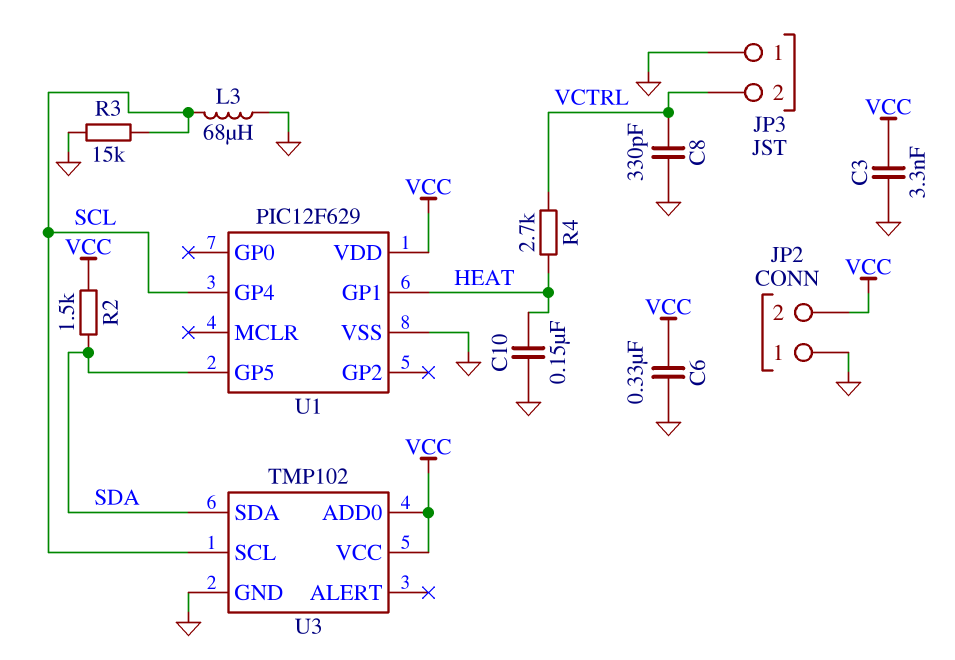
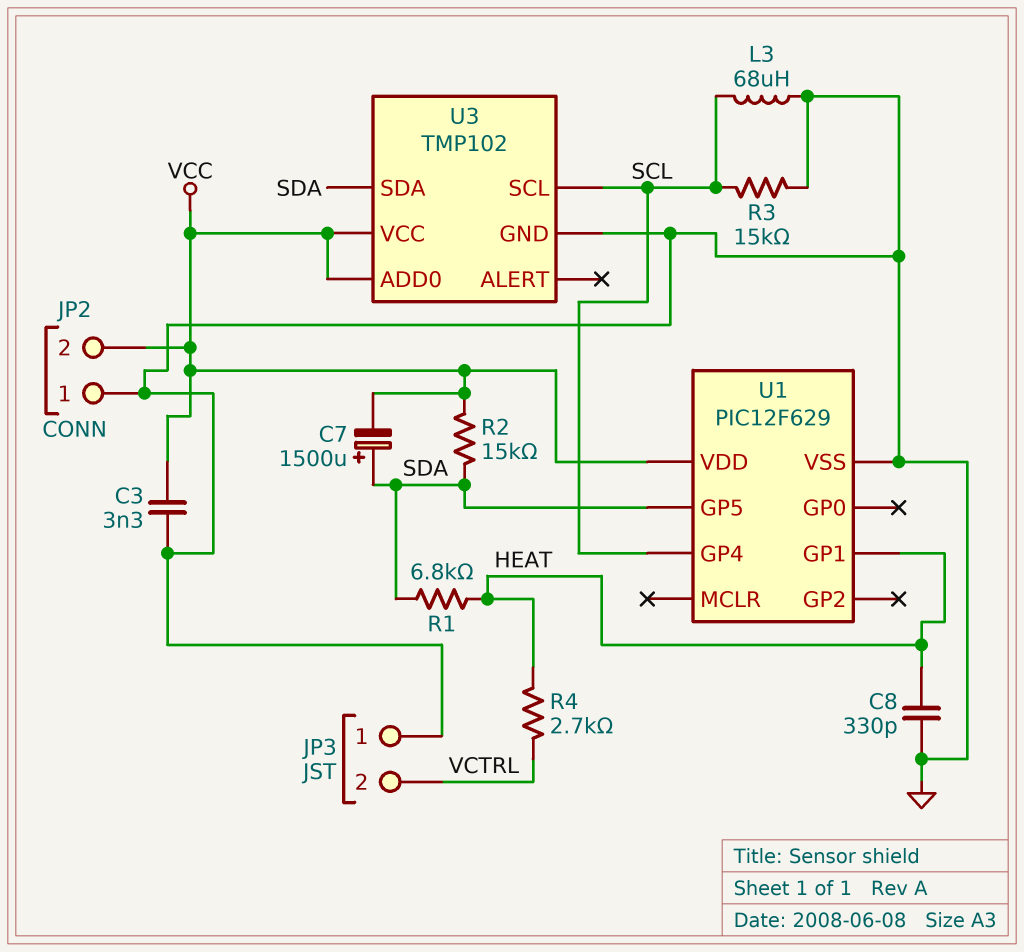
C6: 330nF (GND, VCC) -> none
C7: none -> 1500uF (plus SDA, minus VCC)
C8: 330pF (GND, VCTRL) -> 330pF (GND, HEAT)
C10: 150nF (GND, HEAT) -> none
R1: none -> 6.8k (HEAT, SDA)
R2: 1.5k (SDA, VCC) -> 15k (SDA, VCC)

